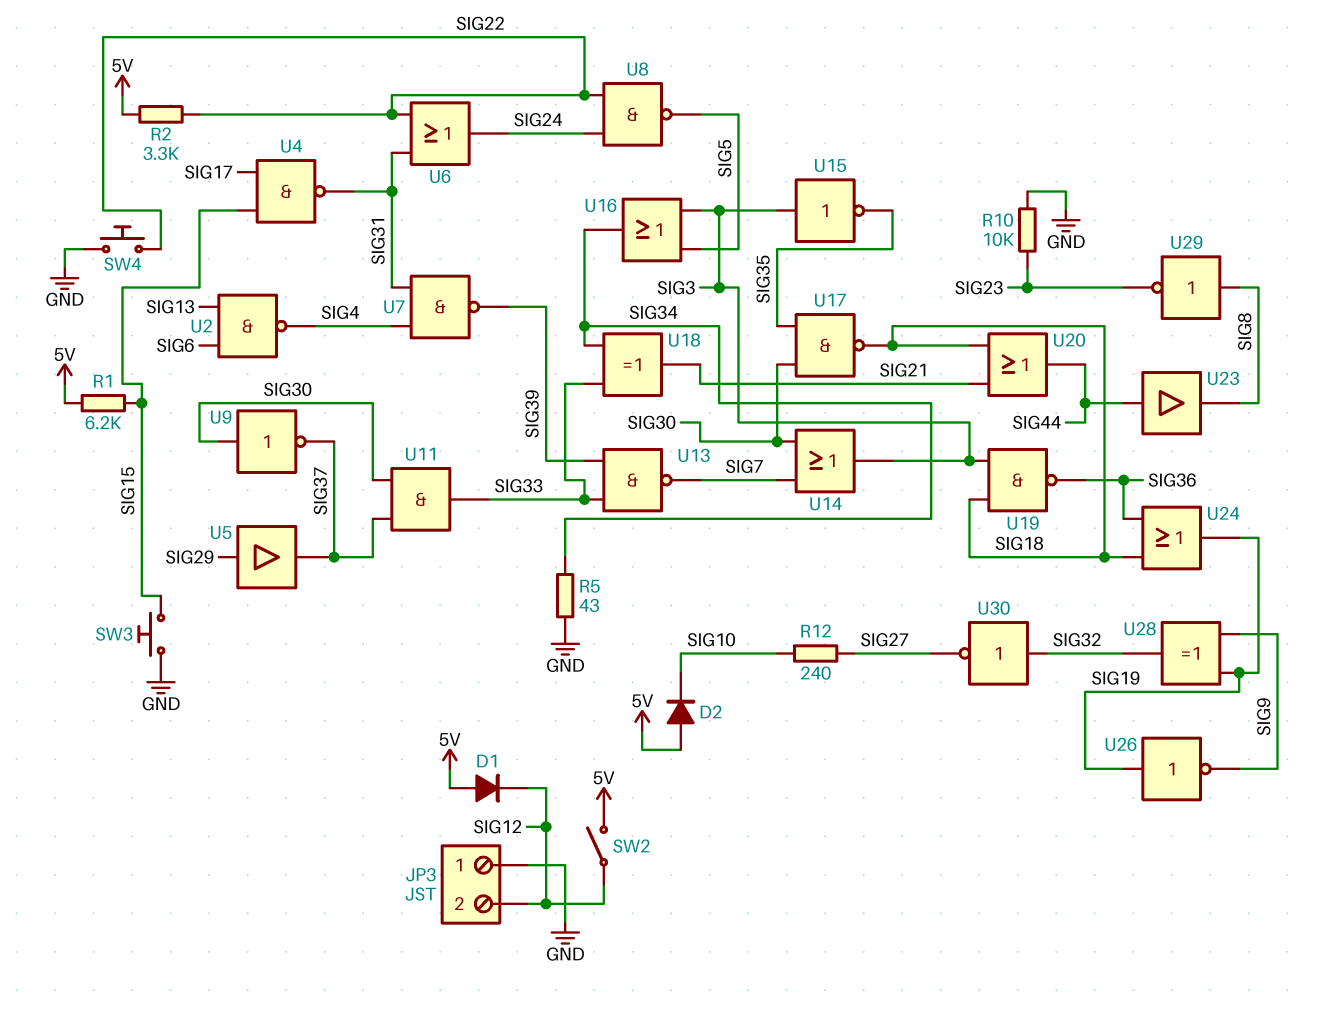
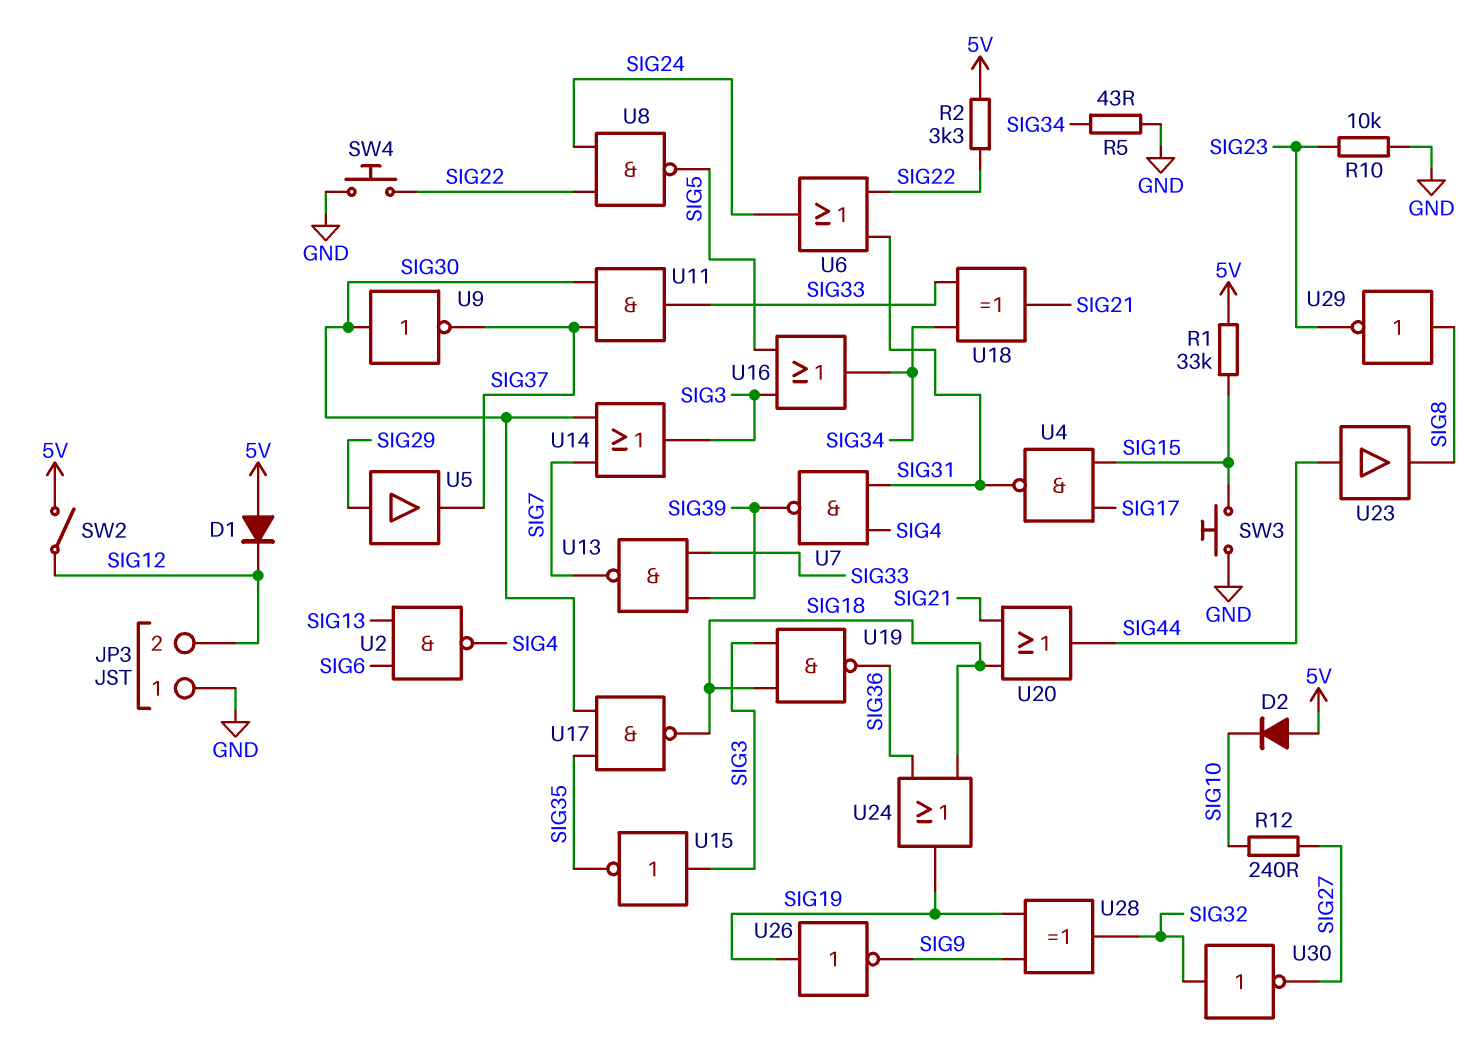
R1: 6.2k (5V, SIG15) -> 33k (5V, SIG15)

